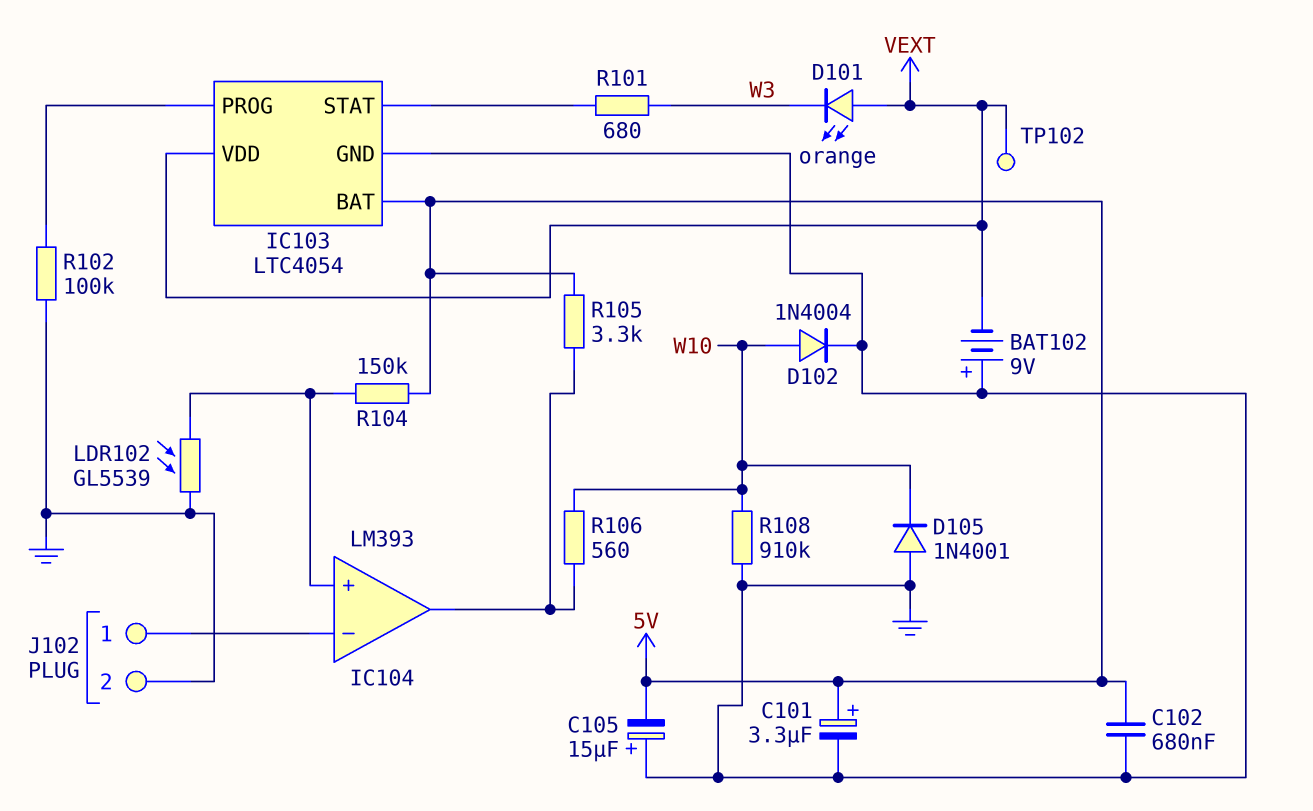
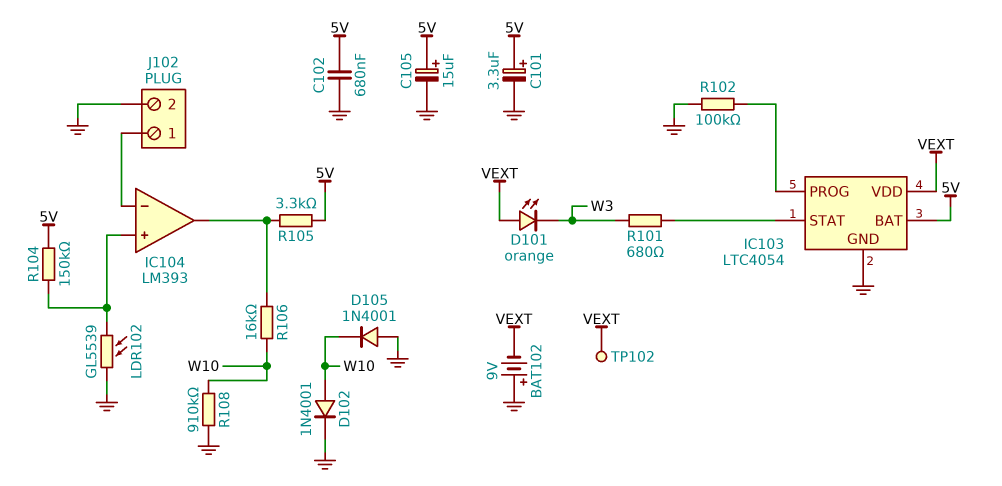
C105: 15uF (plus GND, minus 5V) -> 15uF (plus 5V, minus GND)
D102: diode 1N4004 (A W10, K GND) -> diode 1N4001 (A W10, K GND)
R106: 560 (IC104/out, W10) -> 16k (IC104/out, W10)

